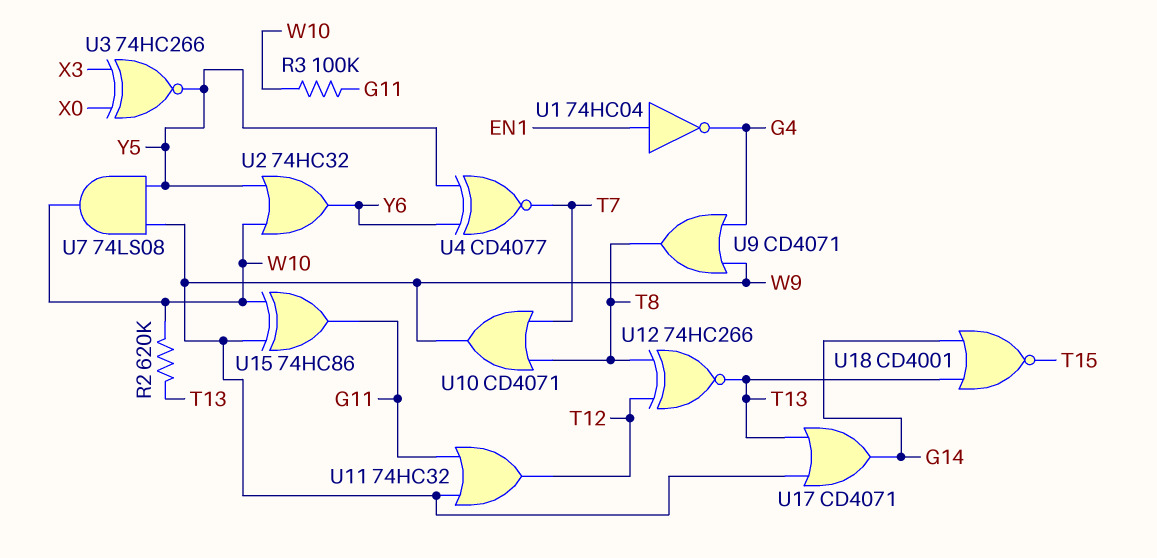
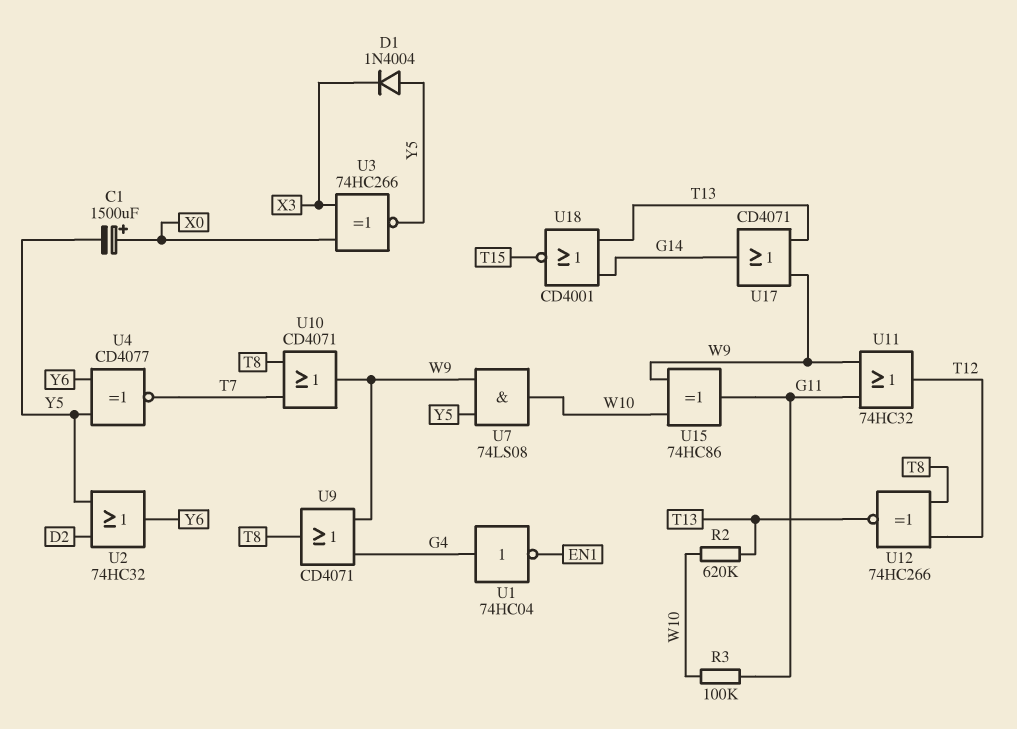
C1: none -> 1500uF (plus X0, minus Y5)
D1: none -> diode 1N4004 (A Y5, K X3)
U1: NOT 74HC04 (in EN1, out G4) -> NOT 74HC04 (in G4, out EN1)
U2: OR 74HC32 (in W10, in Y5, out Y6) -> OR 74HC32 (in D2, in Y5, out Y6)

